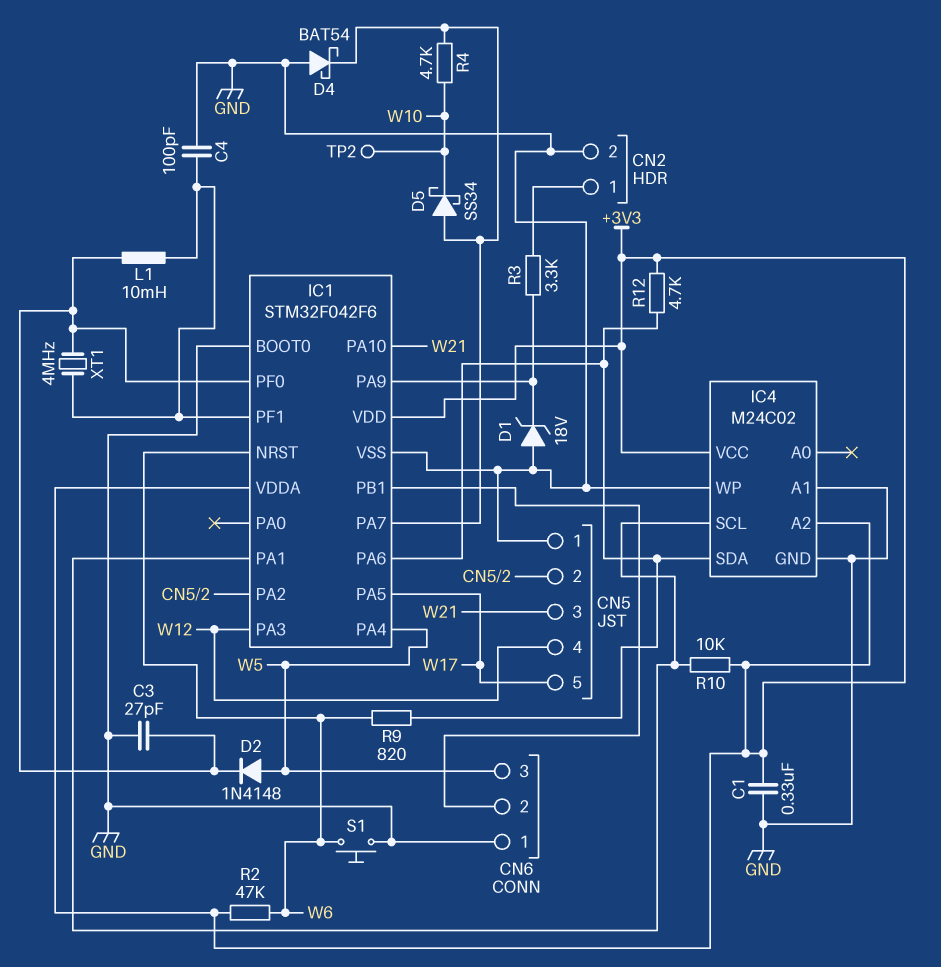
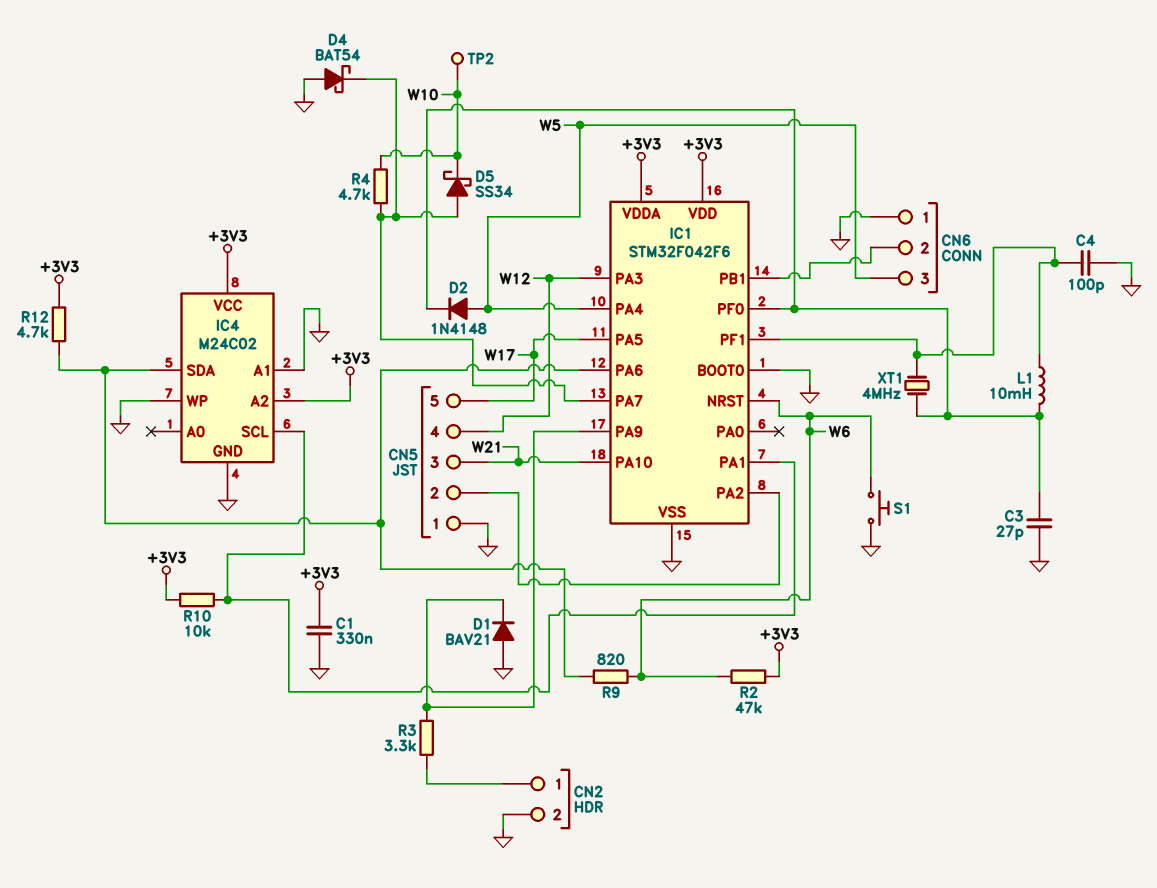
D1: zener 18V (A GND, K IC1/PA9) -> diode BAV21 (A GND, K IC1/PA9)

